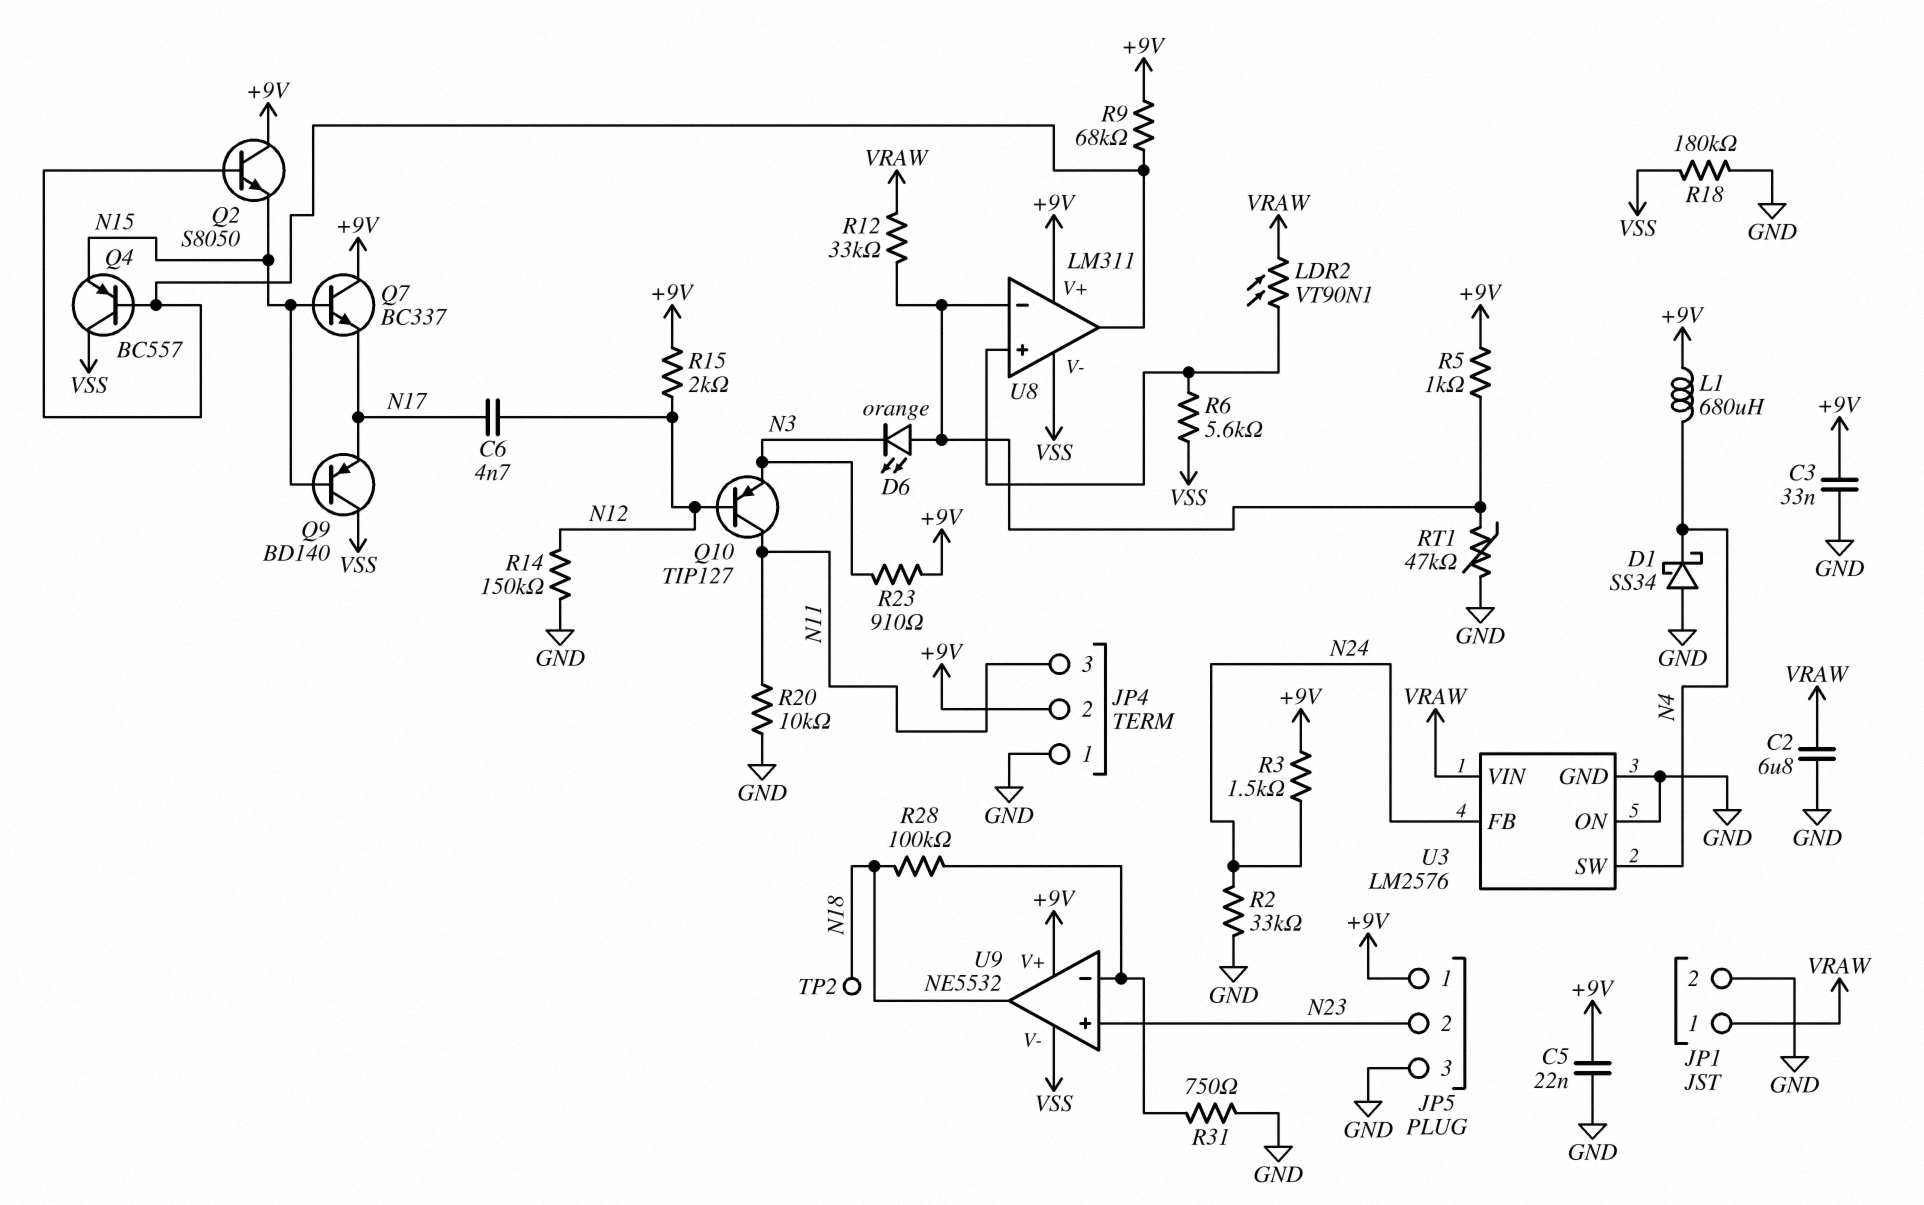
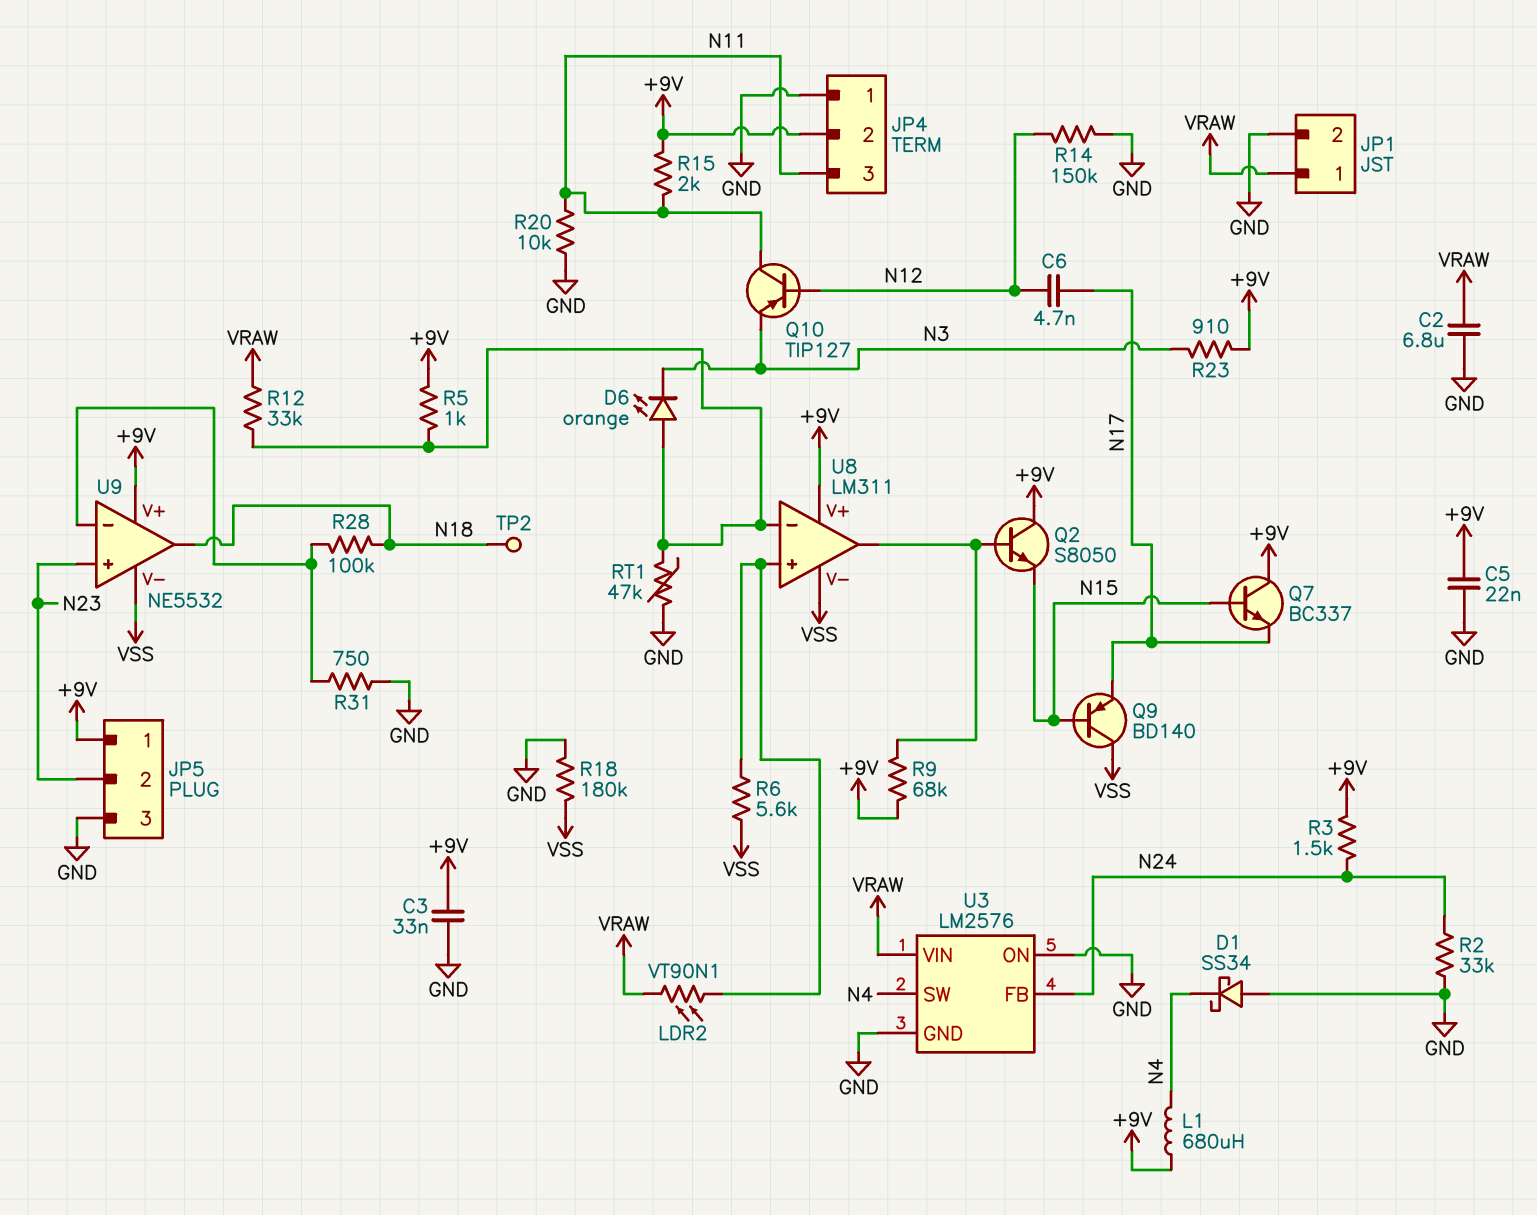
Q4: PNP BC557 (B U8/out, C VSS, E N15) -> none
R15: 2k (+9V, N12) -> 2k (+9V, N11)

